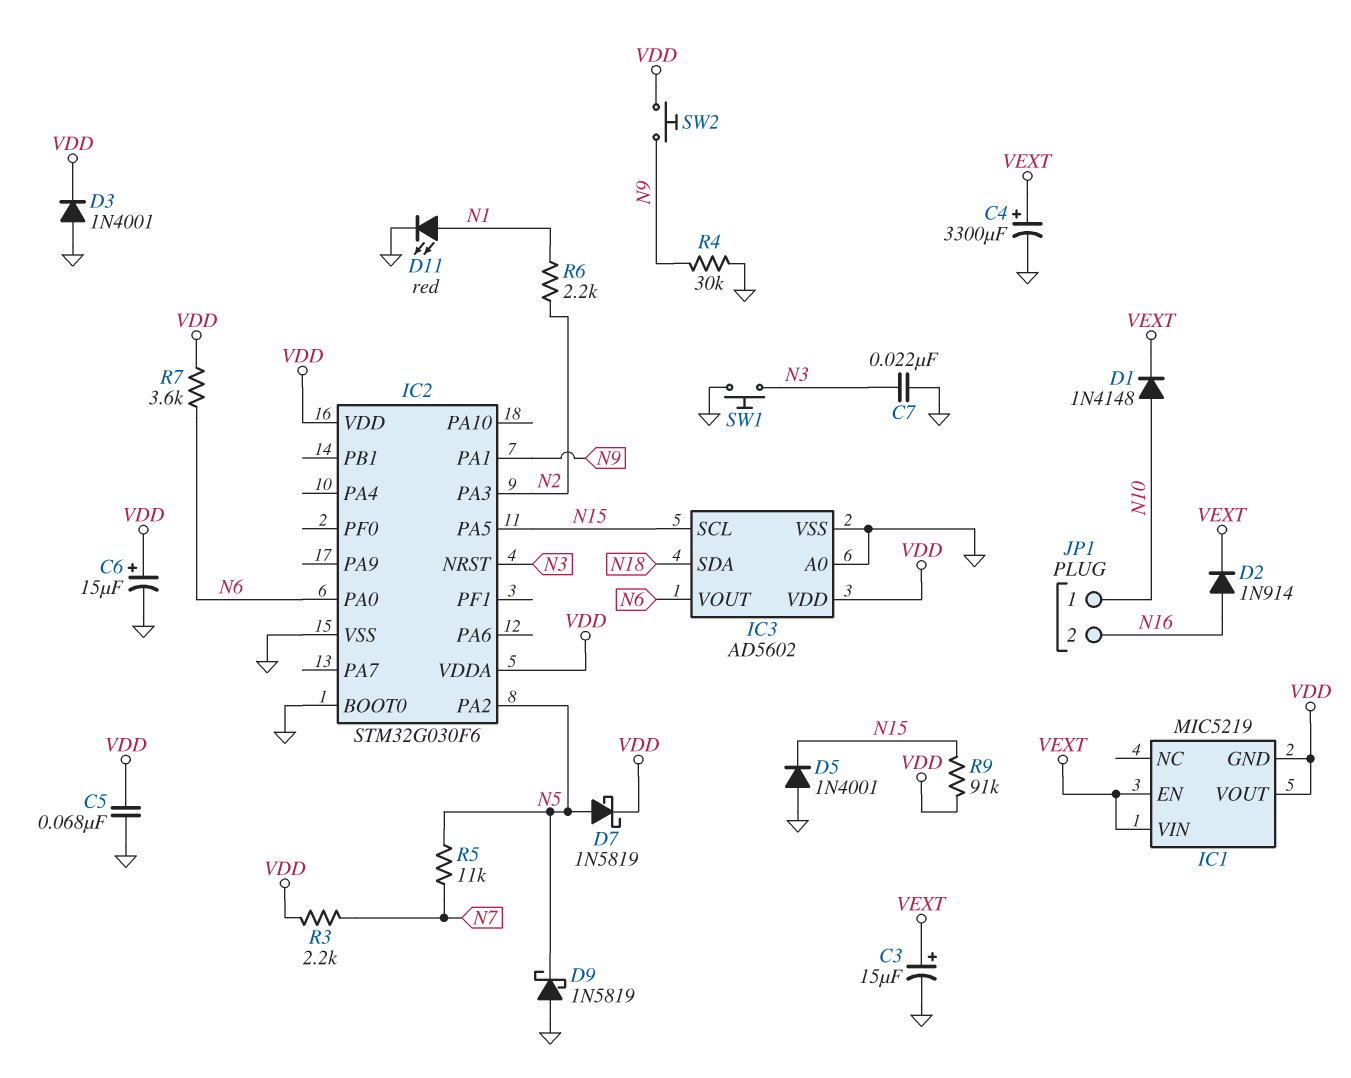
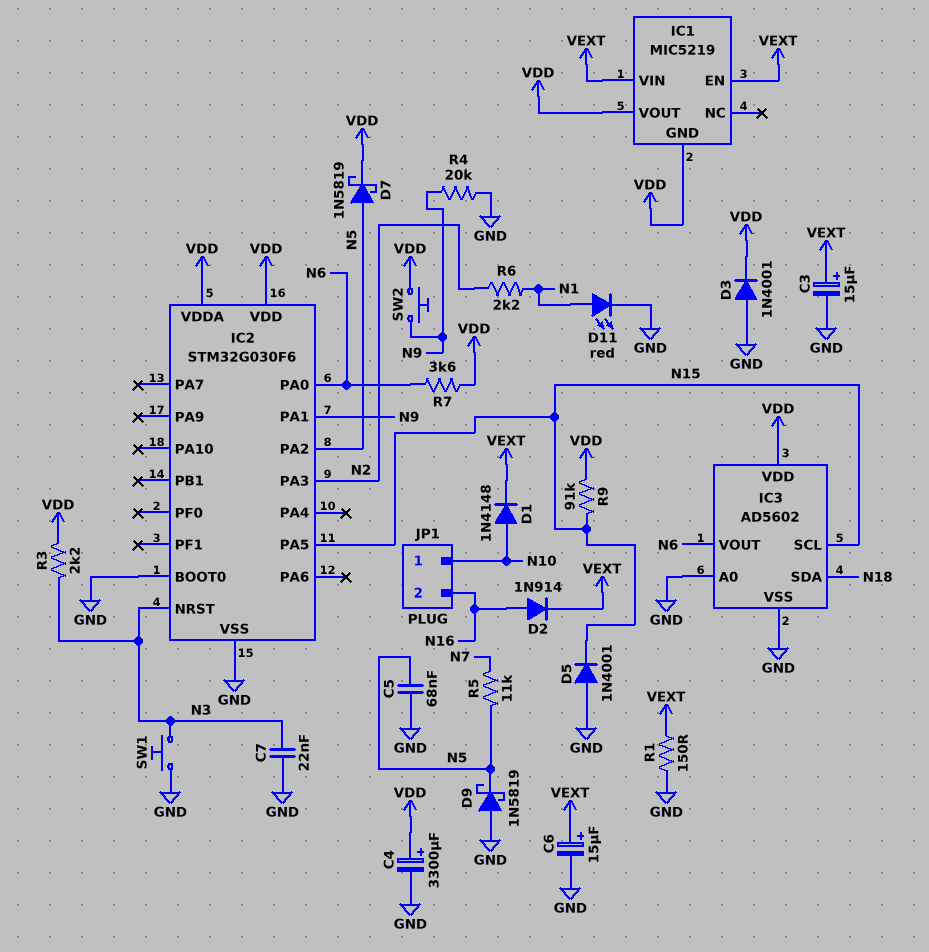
C4: 3300uF (plus VEXT, minus GND) -> 3300uF (plus VDD, minus GND)
C5: 68nF (GND, VDD) -> 68nF (GND, N5)
C6: 15uF (plus VDD, minus GND) -> 15uF (plus VEXT, minus GND)
R1: none -> 150 (GND, VEXT)
R3: 2.2k (N7, VDD) -> 2.2k (N3, VDD)
R4: 30k (GND, N9) -> 20k (GND, N9)

